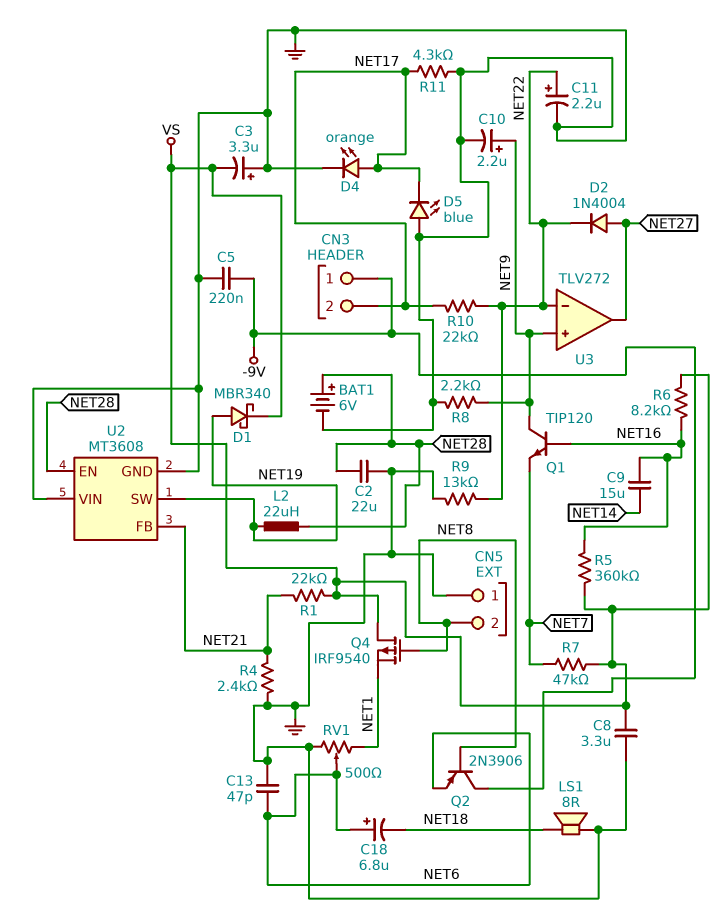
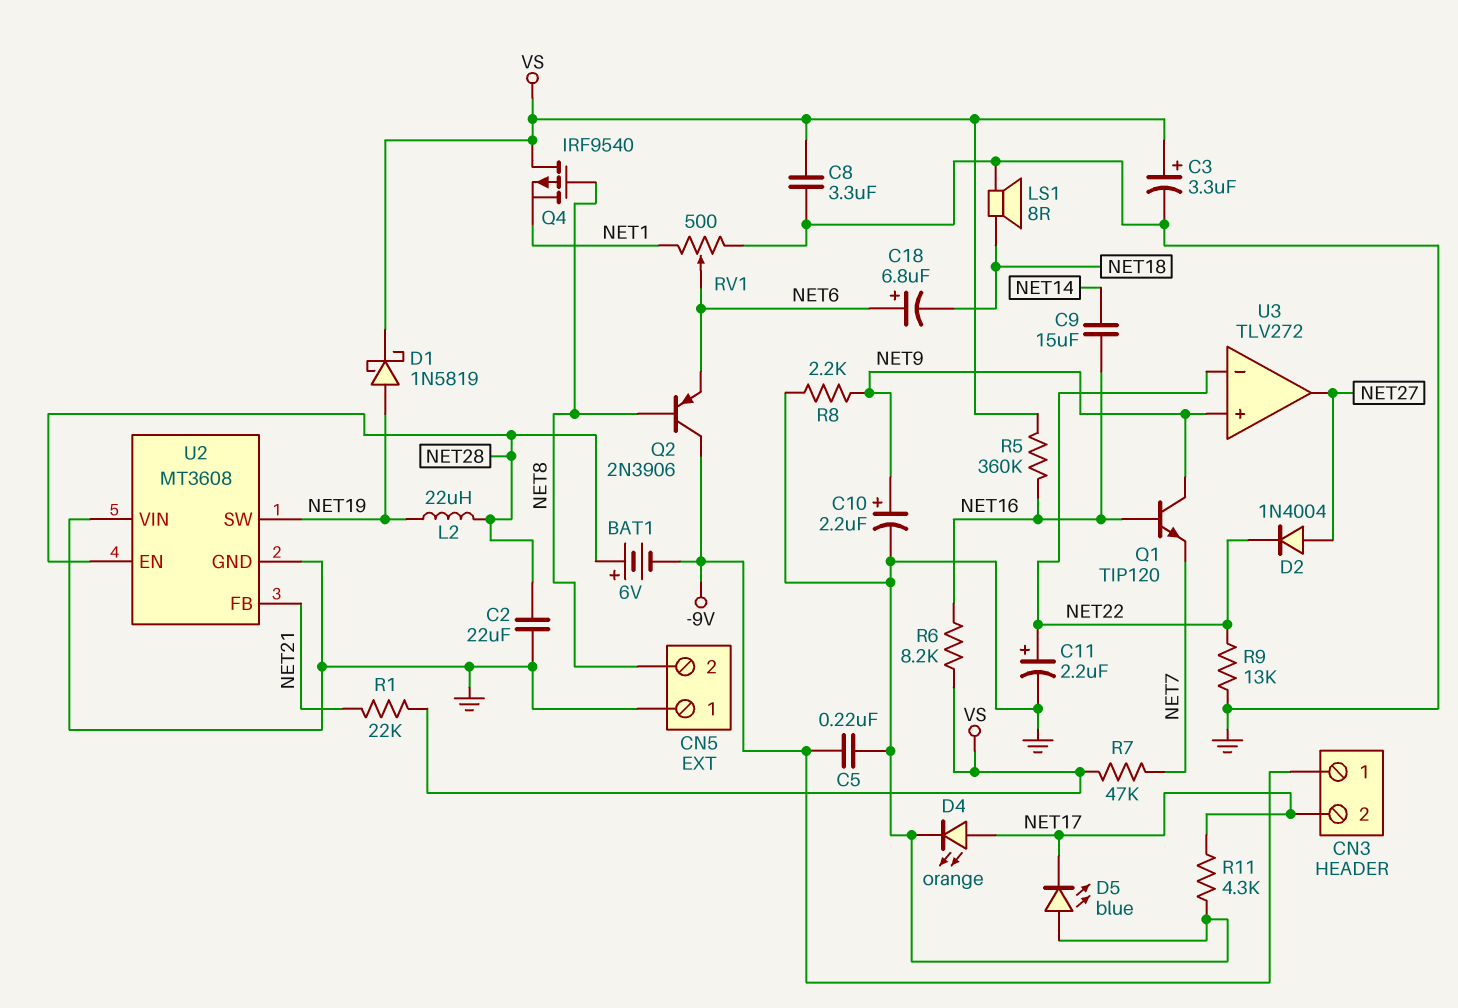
BAT1: 6V (plus NET28, minus GND) -> 6V (plus NET28, minus -9V)
C3: 3.3uF (plus GND, minus VS) -> 3.3uF (plus VS, minus GND)
C13: 47pF (GND, NET6) -> none
D1: schottky MBR340 (A NET19, K VS) -> schottky 1N5819 (A NET19, K VS)
R4: 2.4k (GND, NET21) -> none
R10: 22k (NET17, NET22) -> none

